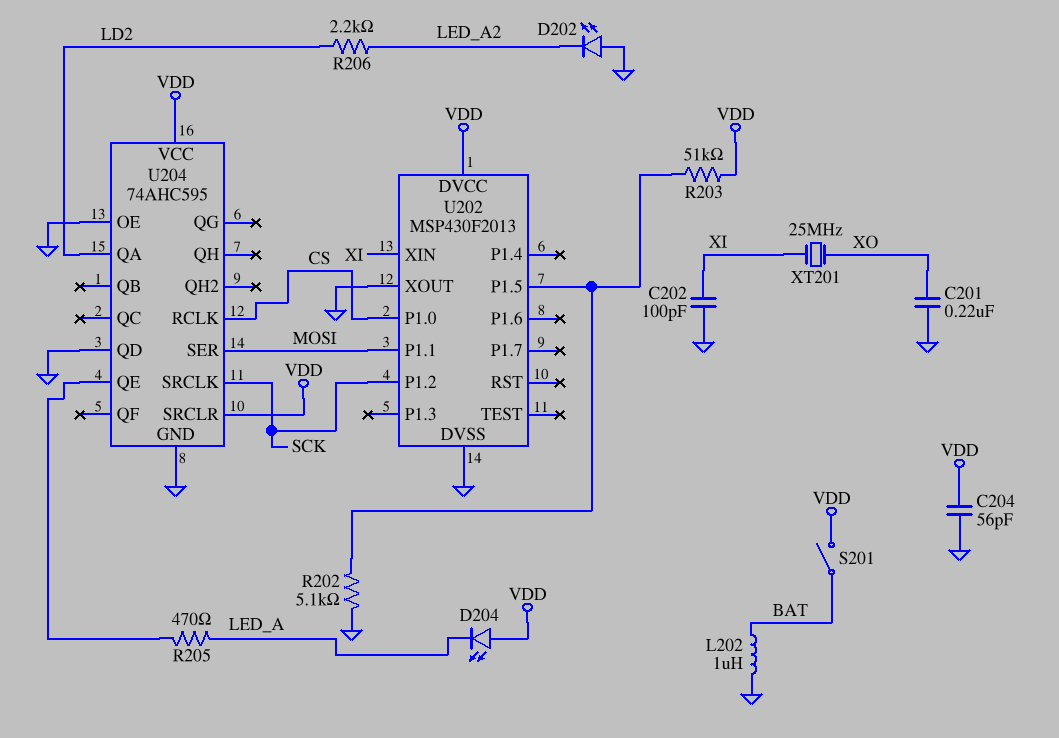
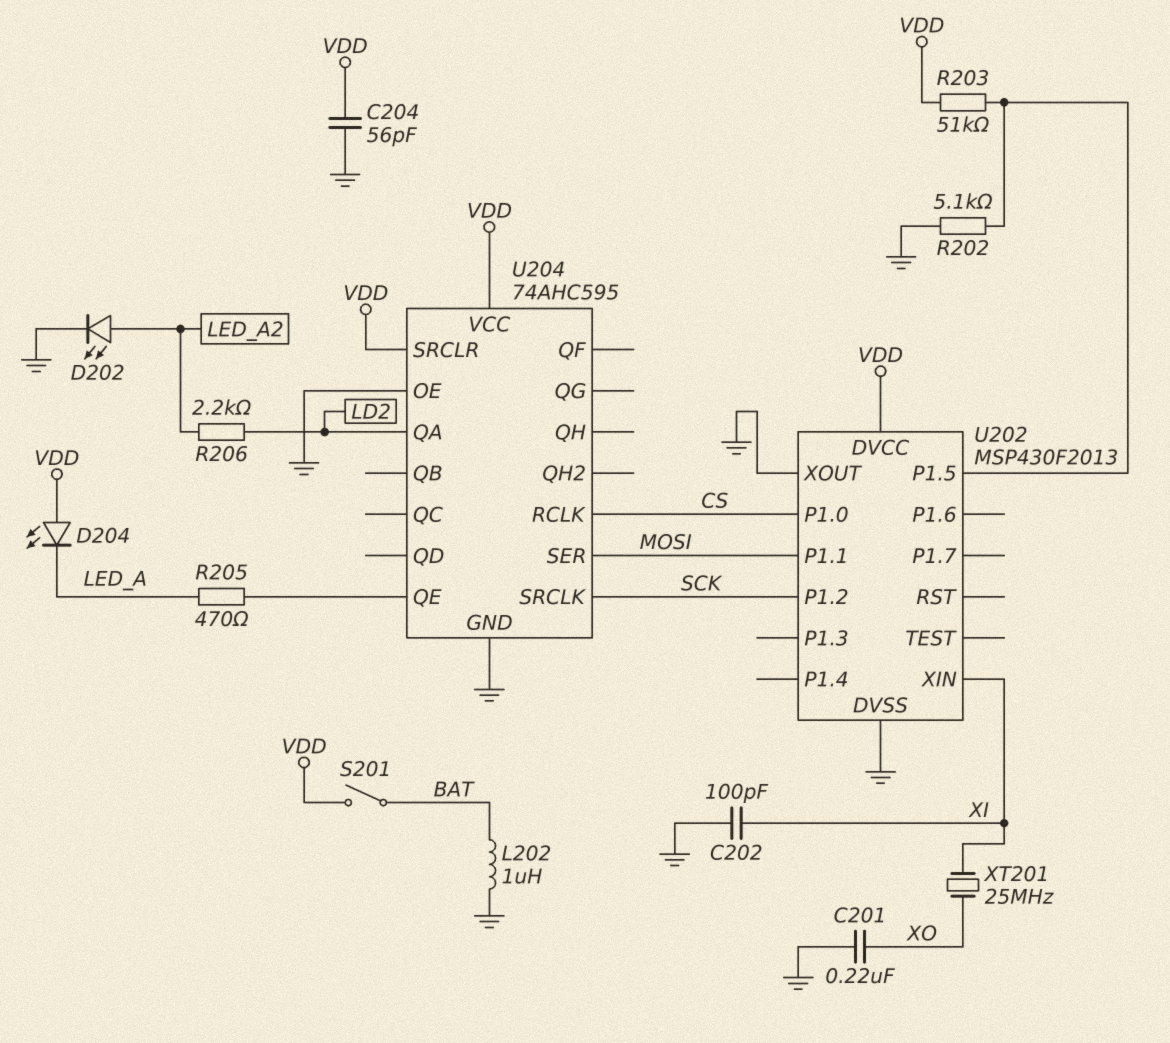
D202: LED (A GND, K LED_A2) -> LED (A LED_A2, K GND)
U204 pin QD: GND -> none

